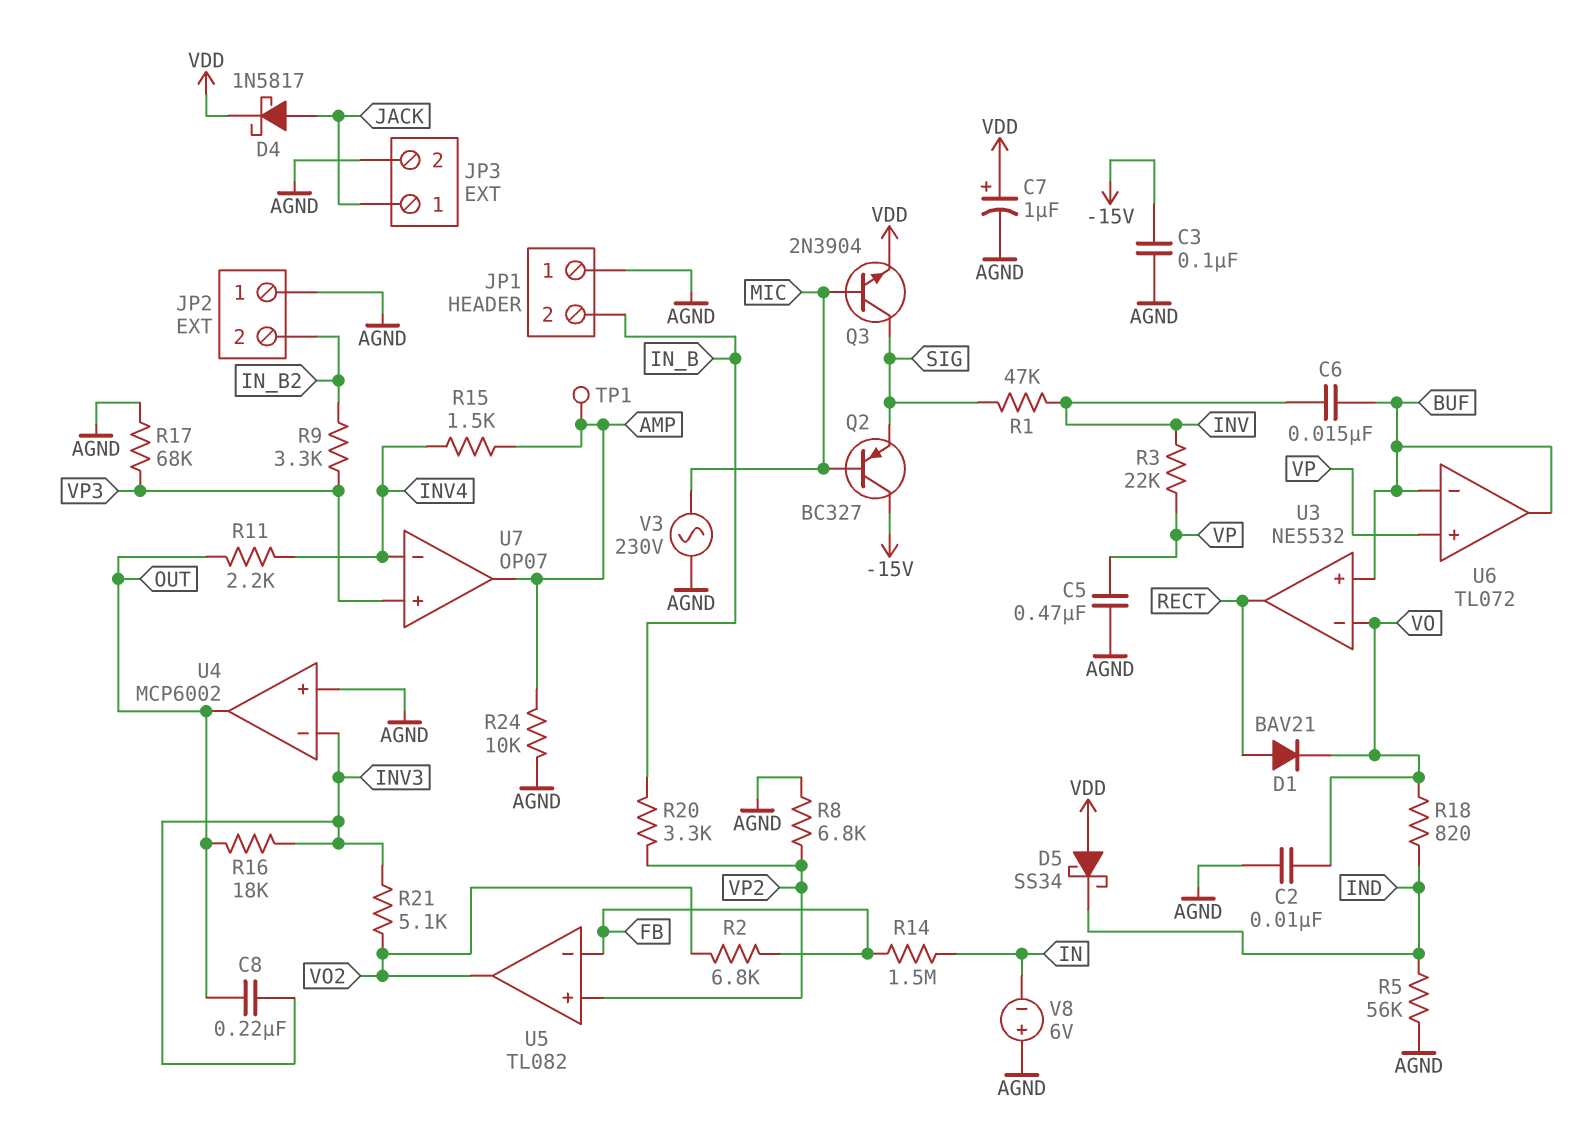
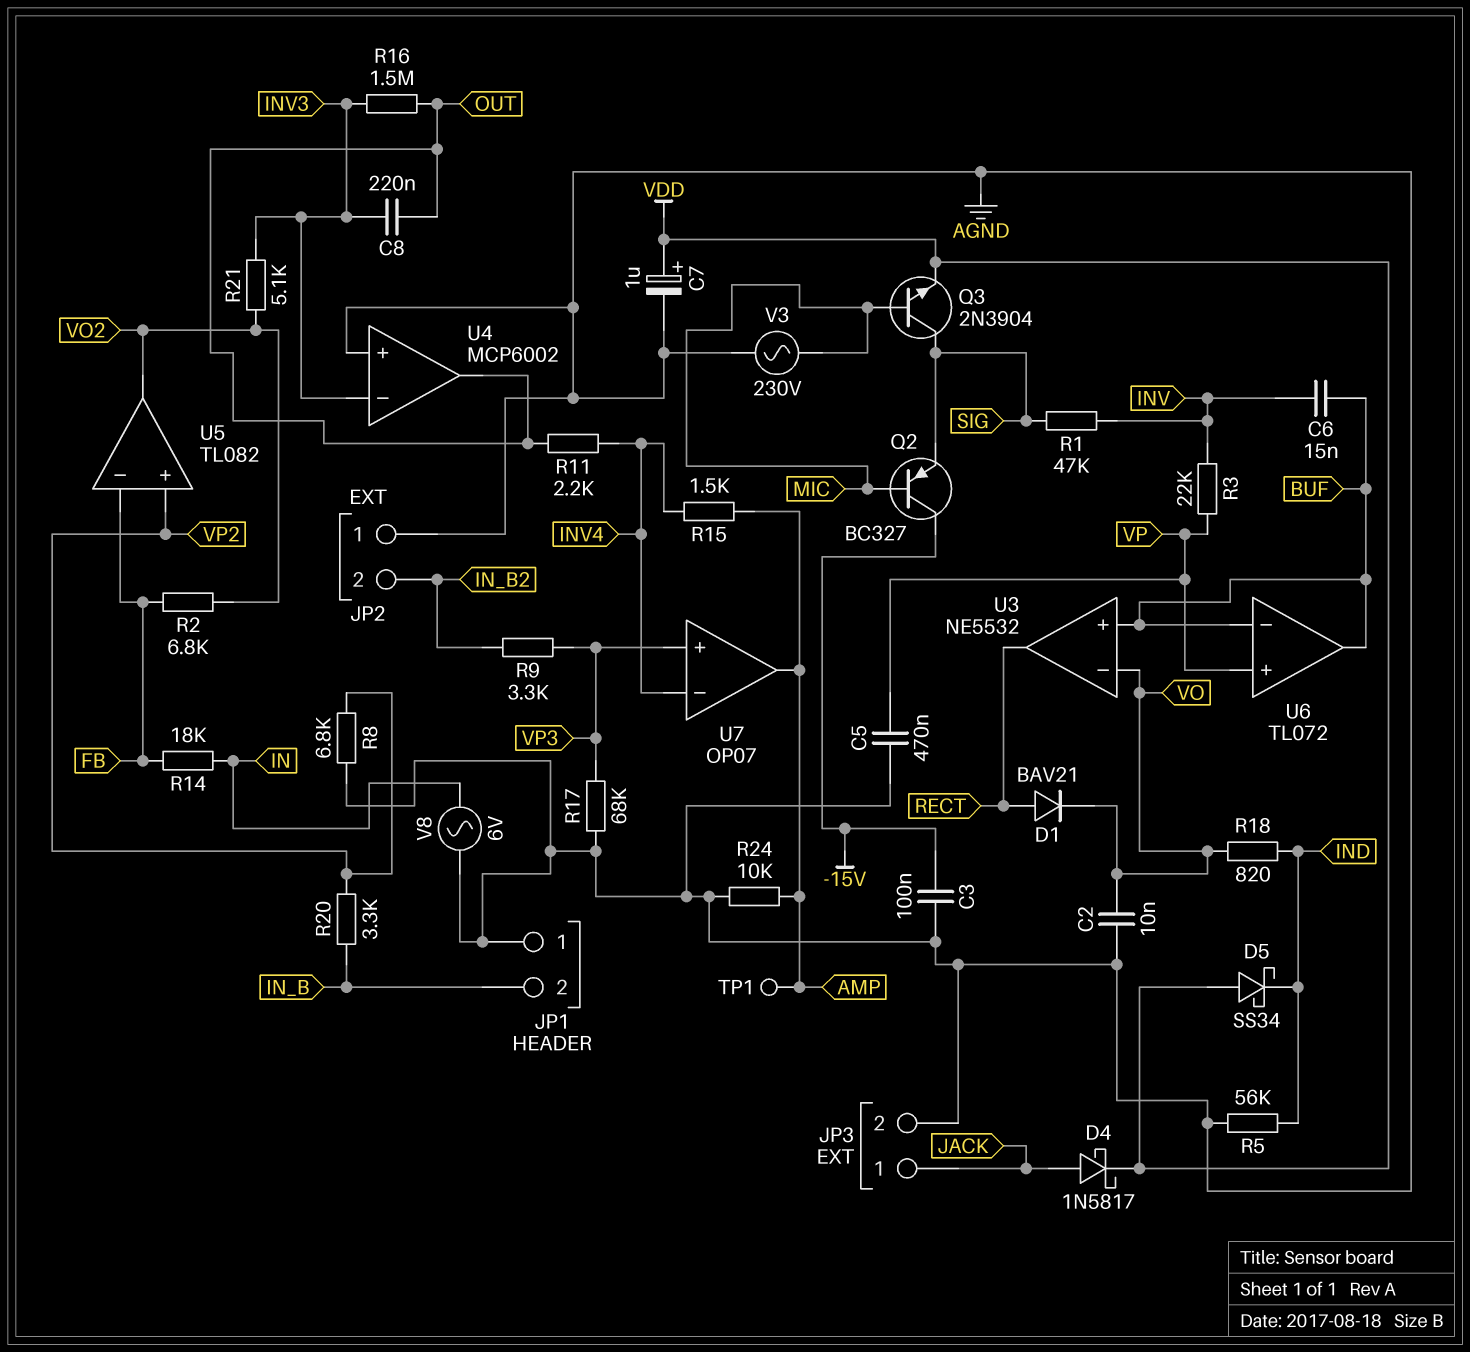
R14: 1.5M (FB, IN) -> 18k (FB, IN)
R16: 18k (INV3, OUT) -> 1.5M (INV3, OUT)
V8: 6V (plus AGND, minus IN) -> AC 6V (AGND, IN)

